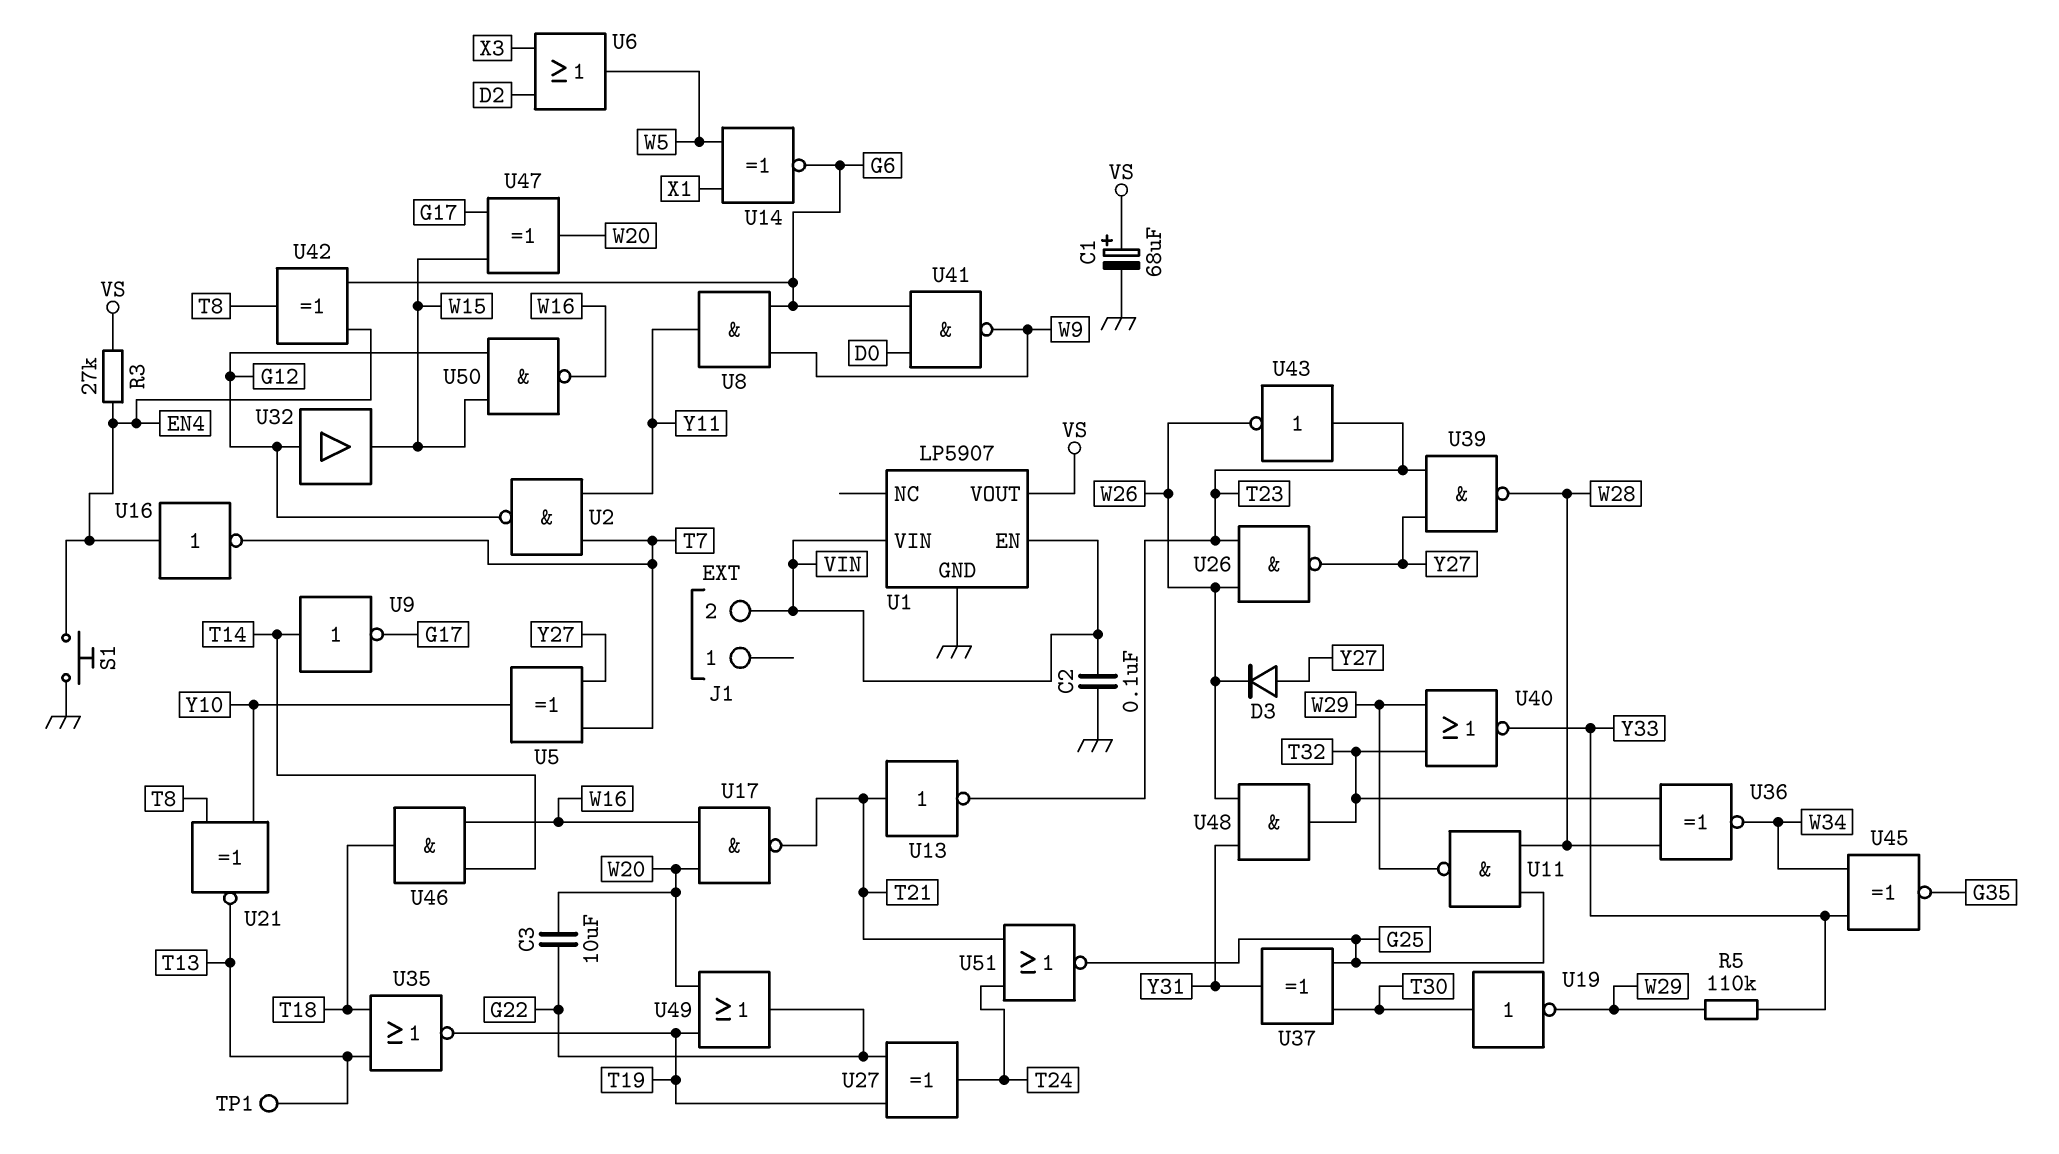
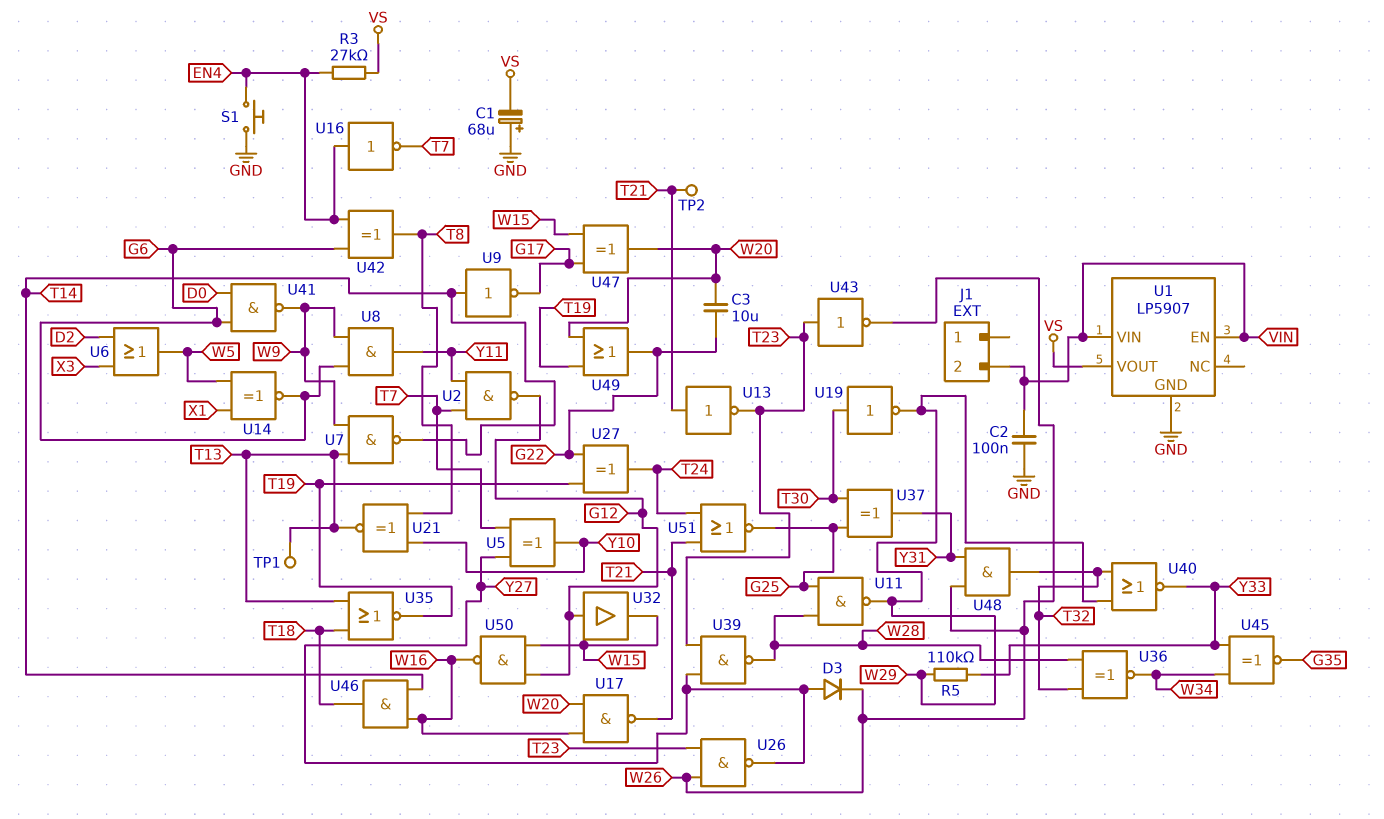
C1: 68uF (plus VS, minus GND) -> 68uF (plus GND, minus VS)
TP2: none -> test point (T21)
U7: none -> NAND (in T13, in W9, out T14)

